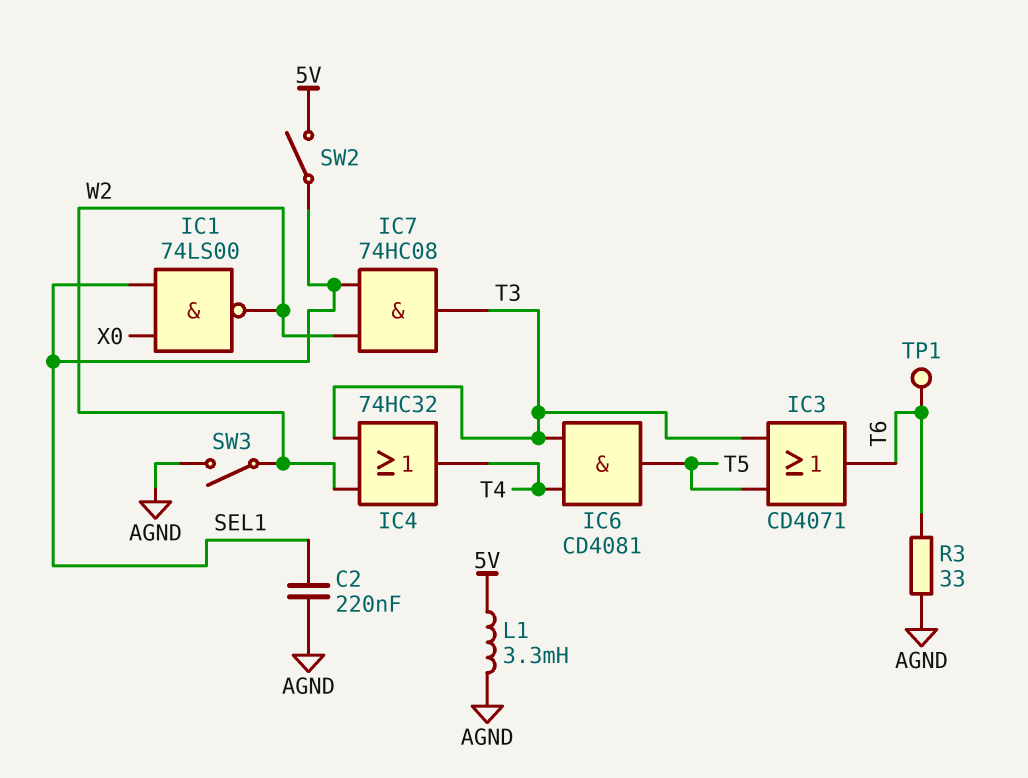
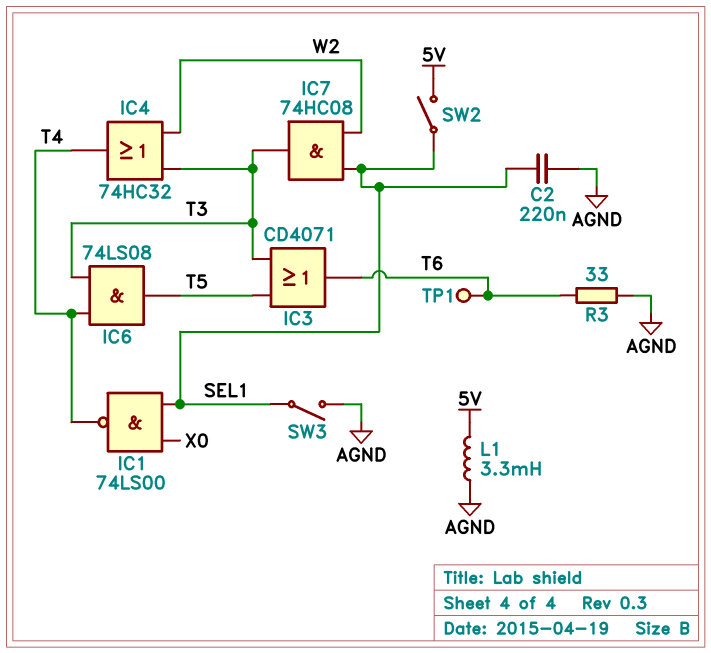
IC1: NAND 74LS00 (in SEL1, in X0, out W2) -> NAND 74LS00 (in SEL1, in X0, out T4)
IC6: AND CD4081 (in T3, in T4, out T5) -> AND 74LS08 (in T3, in T4, out T5)
SW3: switch (AGND, W2) -> switch (AGND, SEL1)

